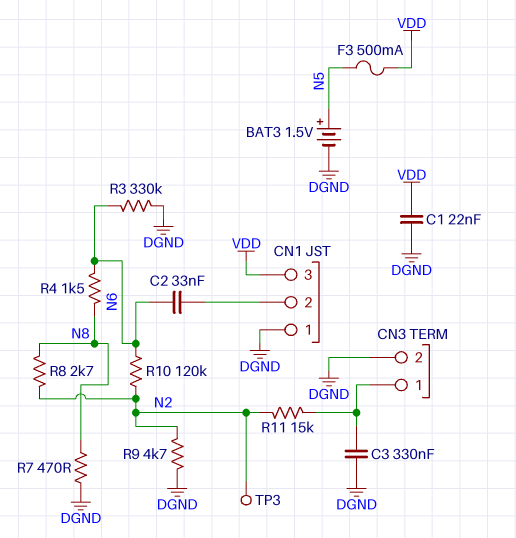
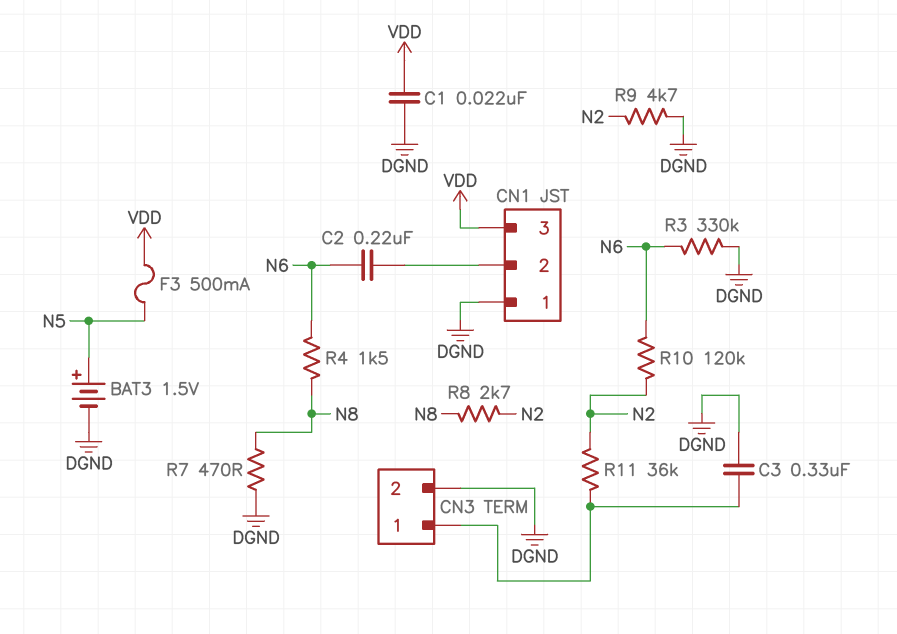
C2: 33nF (CN1/2, N6) -> 220nF (CN1/2, N6)
R11: 15k (CN3/1, N2) -> 36k (CN3/1, N2)
TP3: test point (N2) -> none

